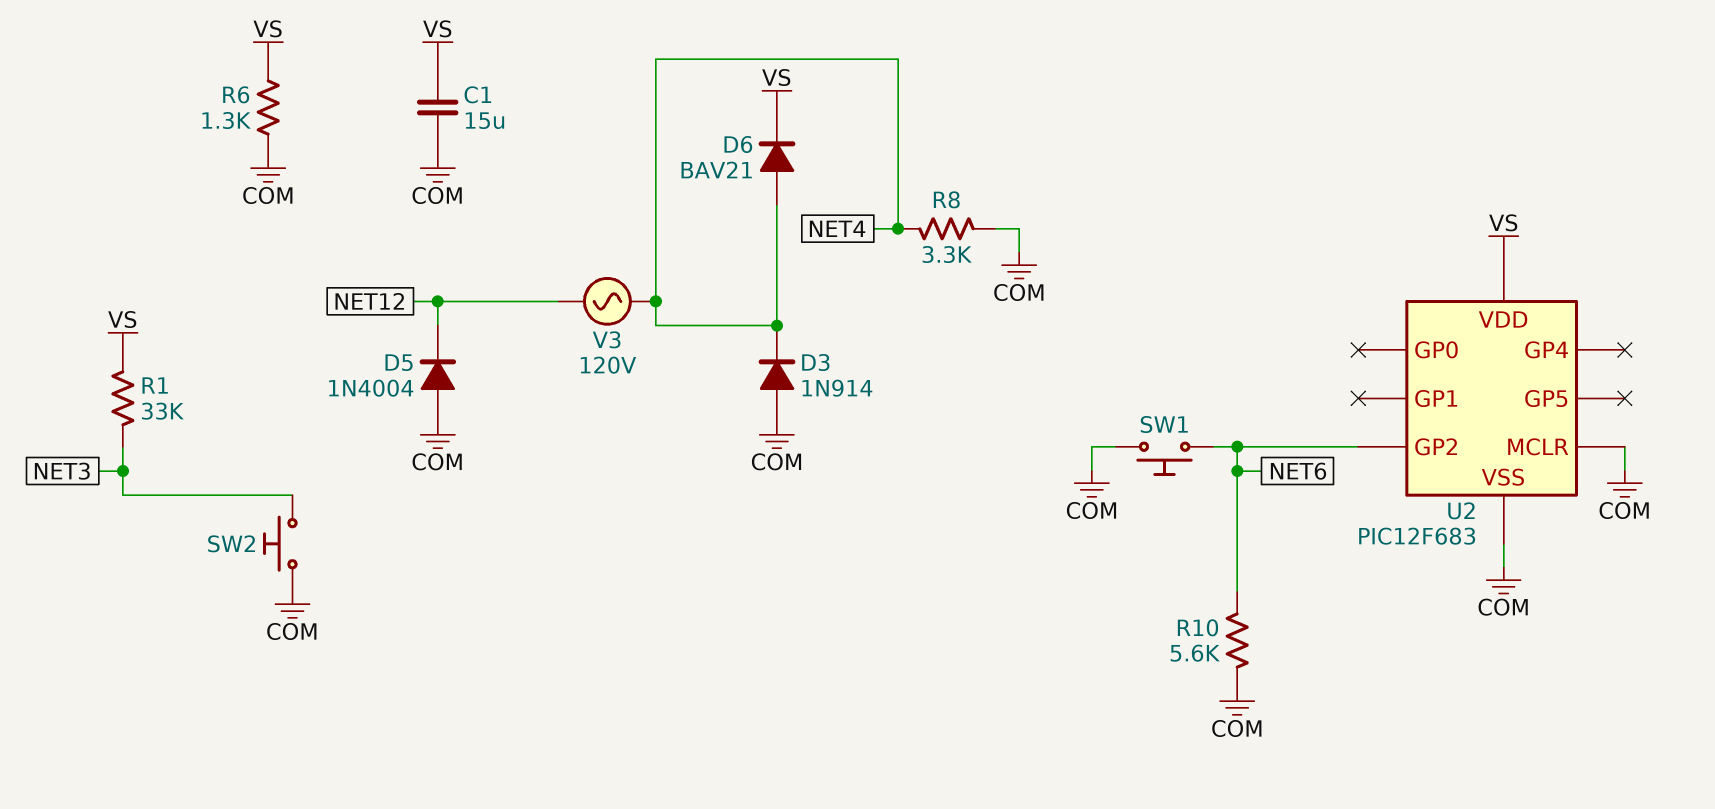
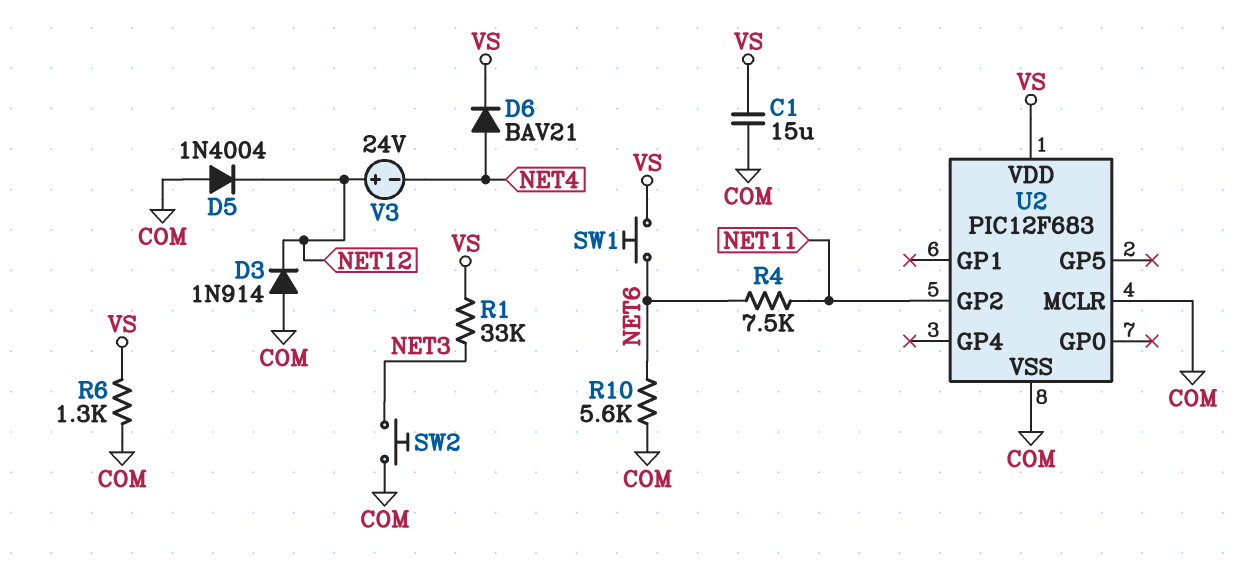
D3: diode 1N914 (A COM, K NET4) -> diode 1N914 (A COM, K NET12)
R4: none -> 7.5k (NET6, NET11)
R8: 3.3k (COM, NET4) -> none
SW1: button (COM, NET6) -> button (NET6, VS)
U2 pin GP2: NET6 -> NET11
V3: AC 120V (NET4, NET12) -> 24V (plus NET12, minus NET4)

